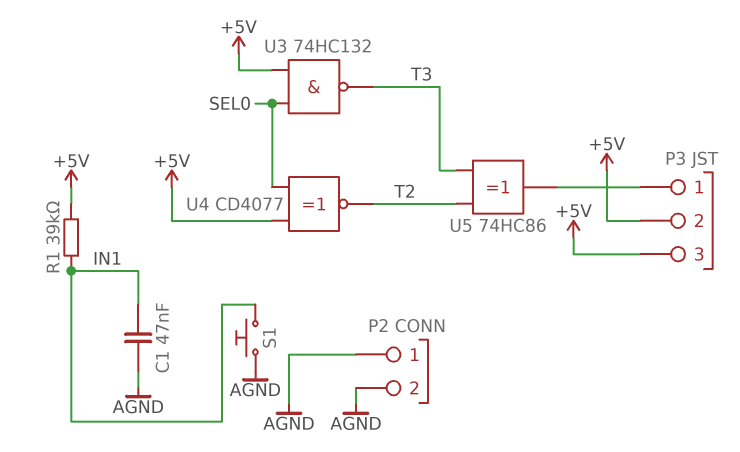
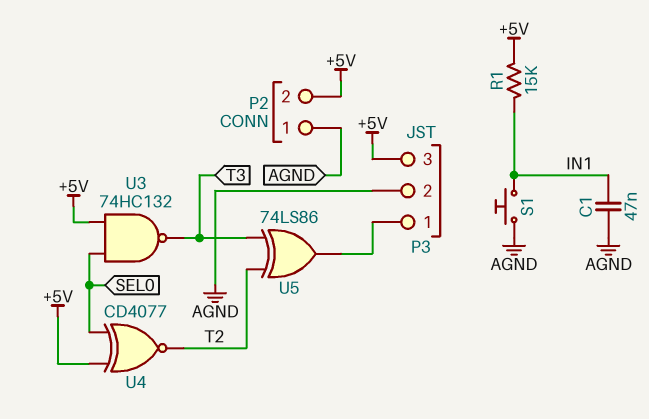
P2 pin 2: AGND -> +5V
P3 pin 2: +5V -> AGND
R1: 39k (+5V, IN1) -> 15k (+5V, IN1)
U5: XOR 74HC86 (in T2, in T3, out P3/1) -> XOR 74LS86 (in T2, in T3, out P3/1)

